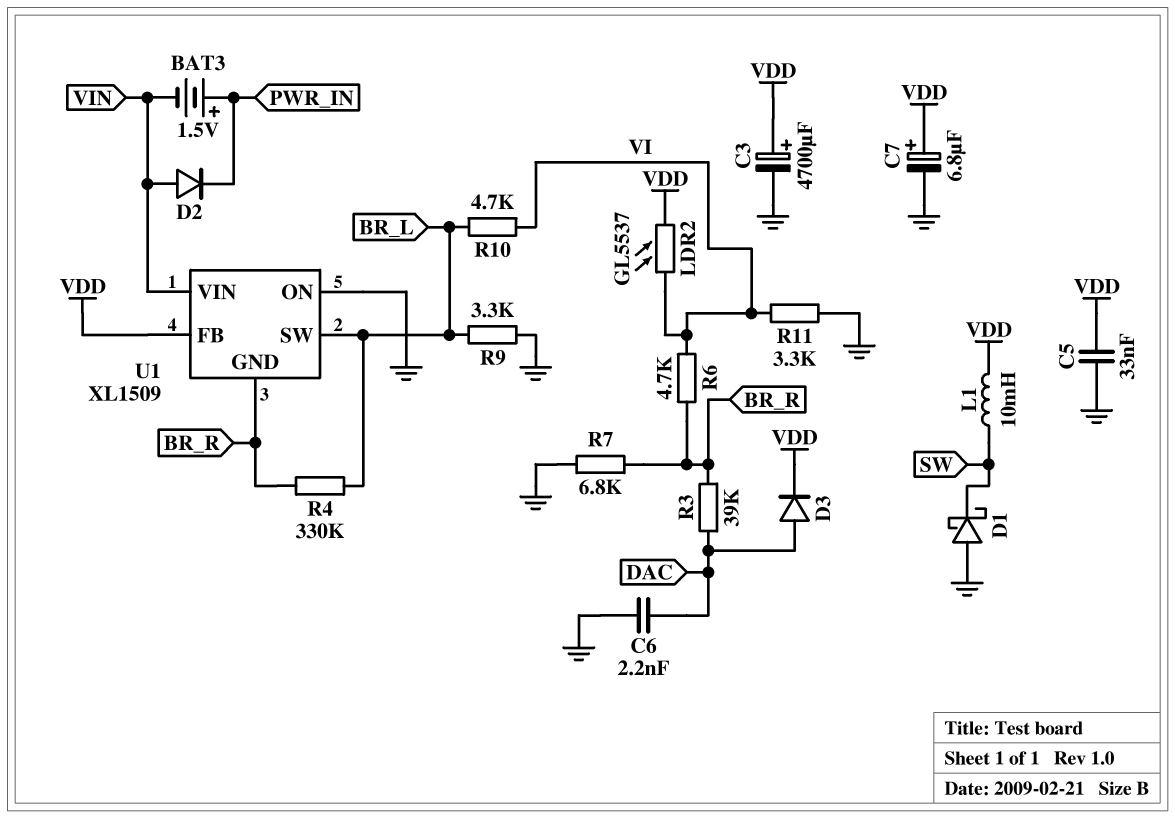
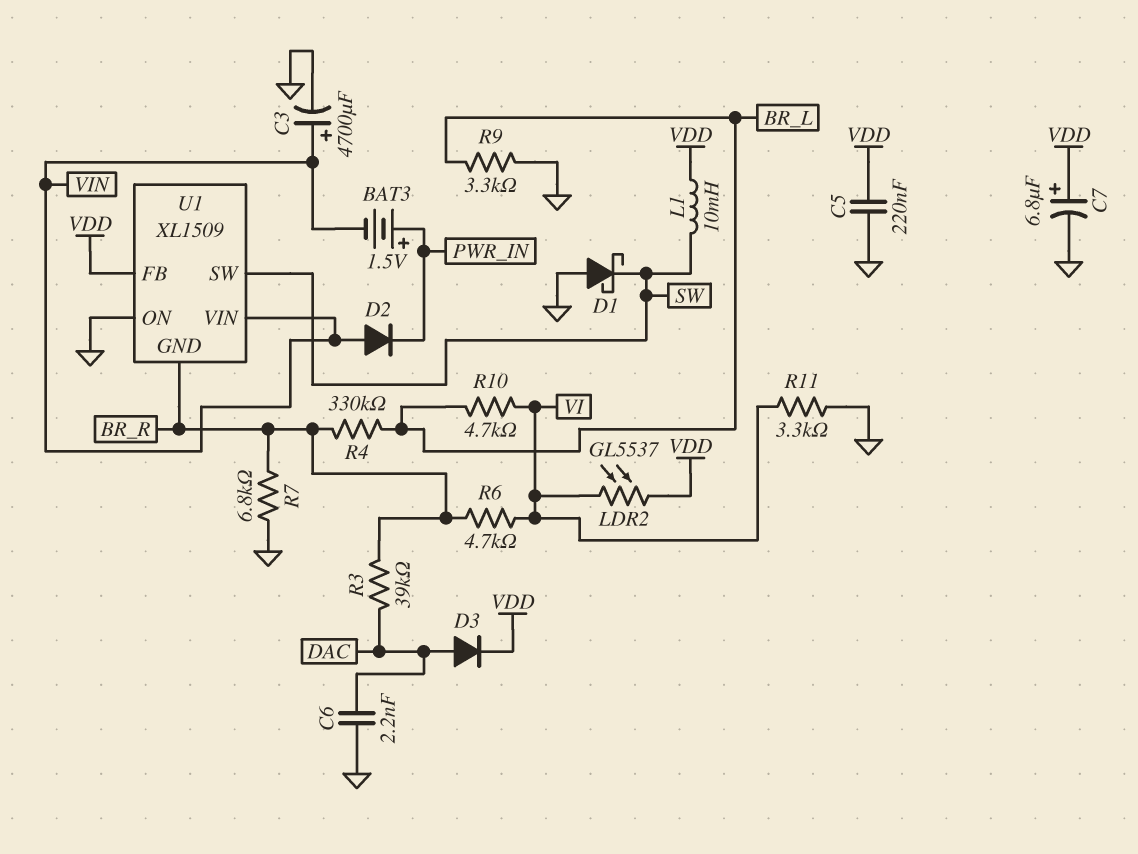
C3: 4700uF (plus VDD, minus GND) -> 4700uF (plus VIN, minus GND)
C5: 33nF (GND, VDD) -> 220nF (GND, VDD)
U1 pin SW: BR_L -> SW

